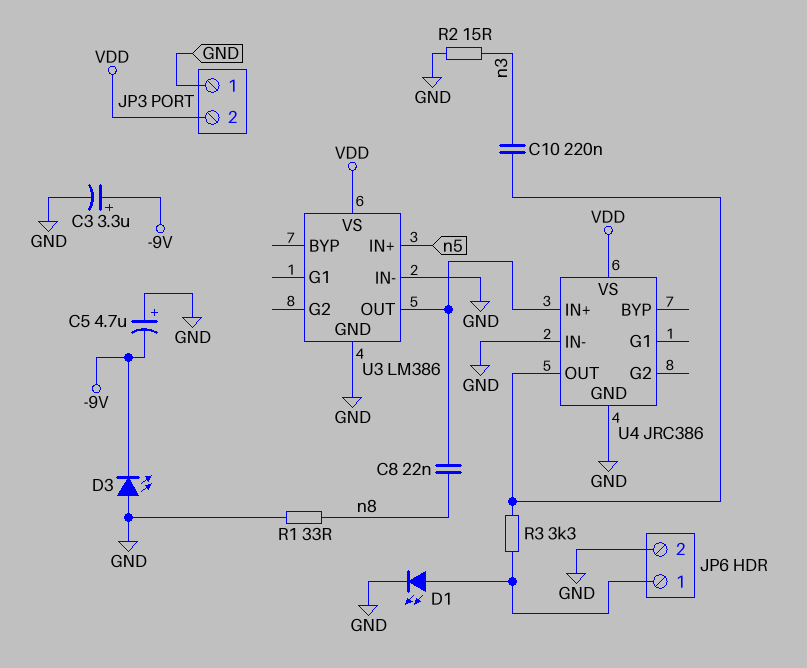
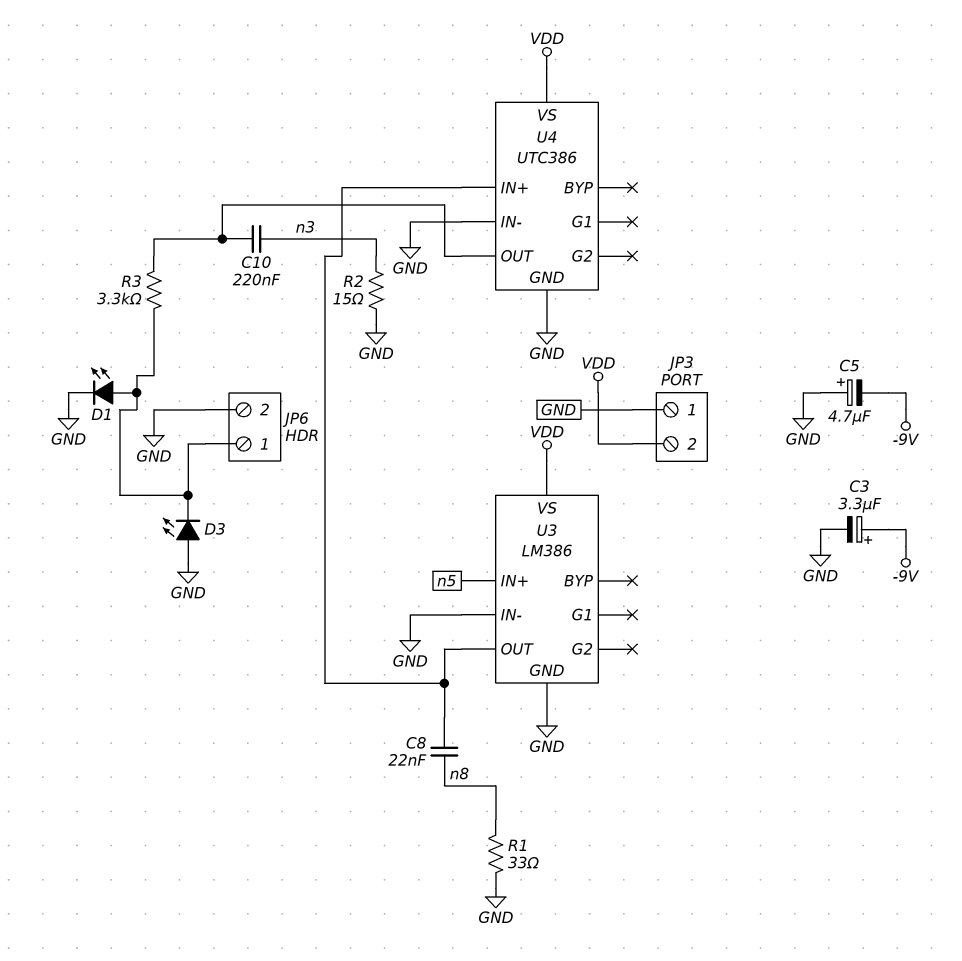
D3: LED (A GND, K -9V) -> LED (A GND, K JP6/1)
U4: JRC386 -> UTC386

